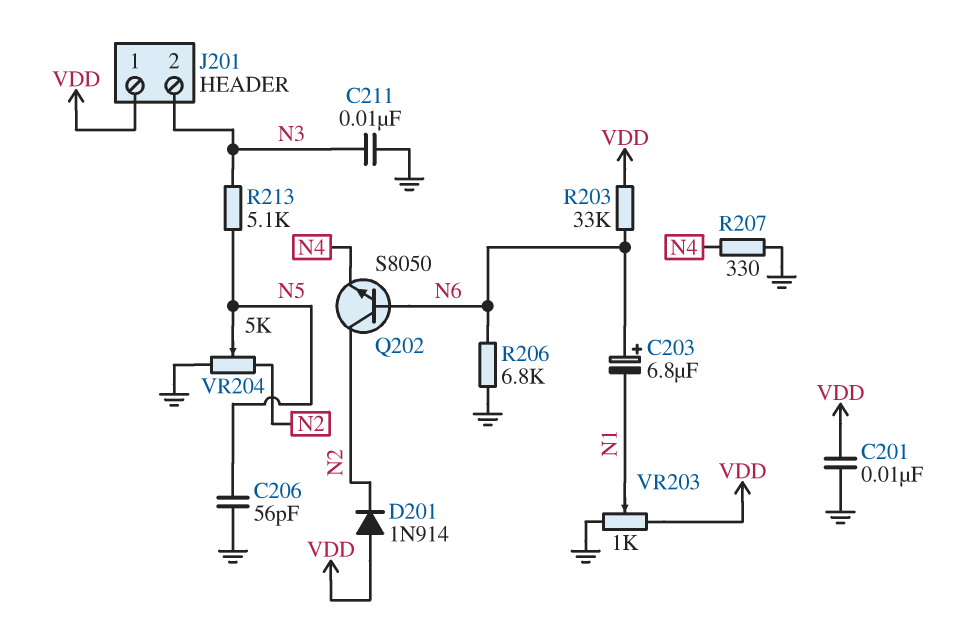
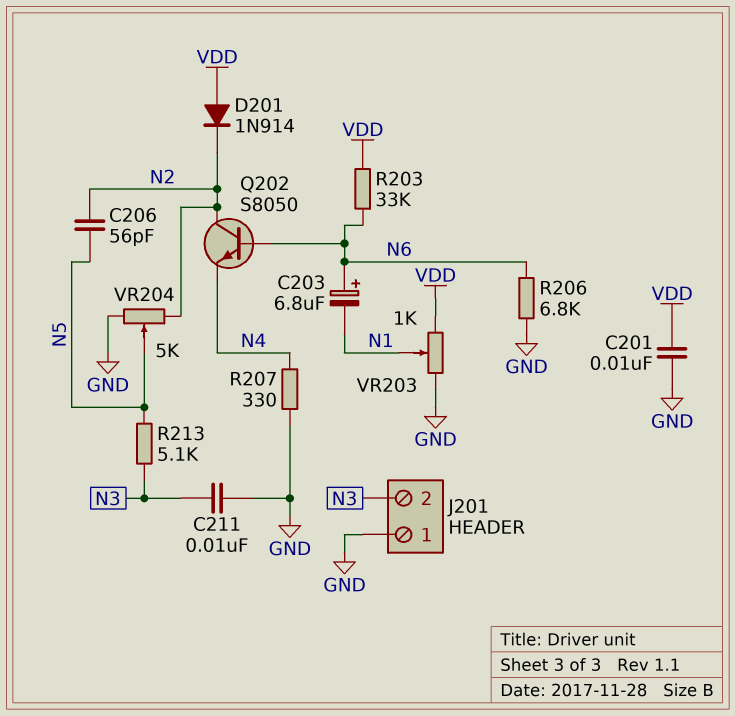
C206: 56pF (GND, N5) -> 56pF (N2, N5)
J201 pin 1: VDD -> GND

